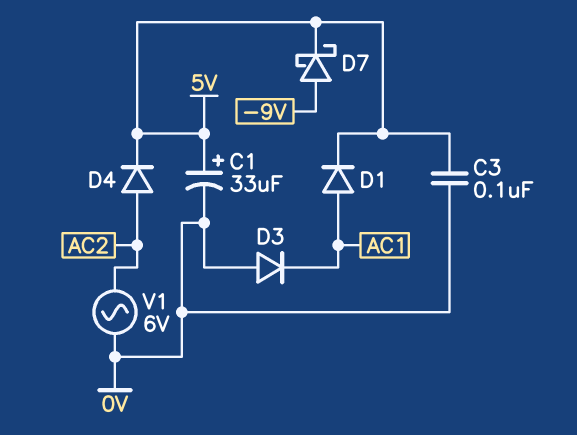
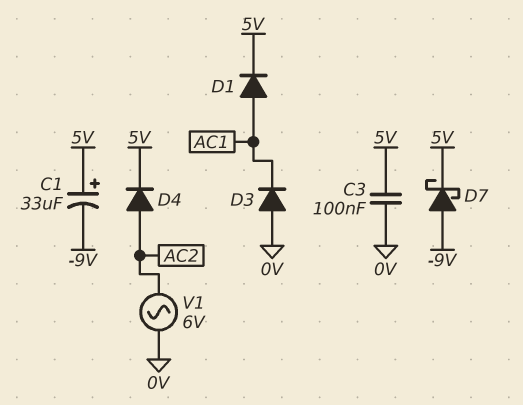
C1: 33uF (plus 5V, minus 0V) -> 33uF (plus 5V, minus -9V)

